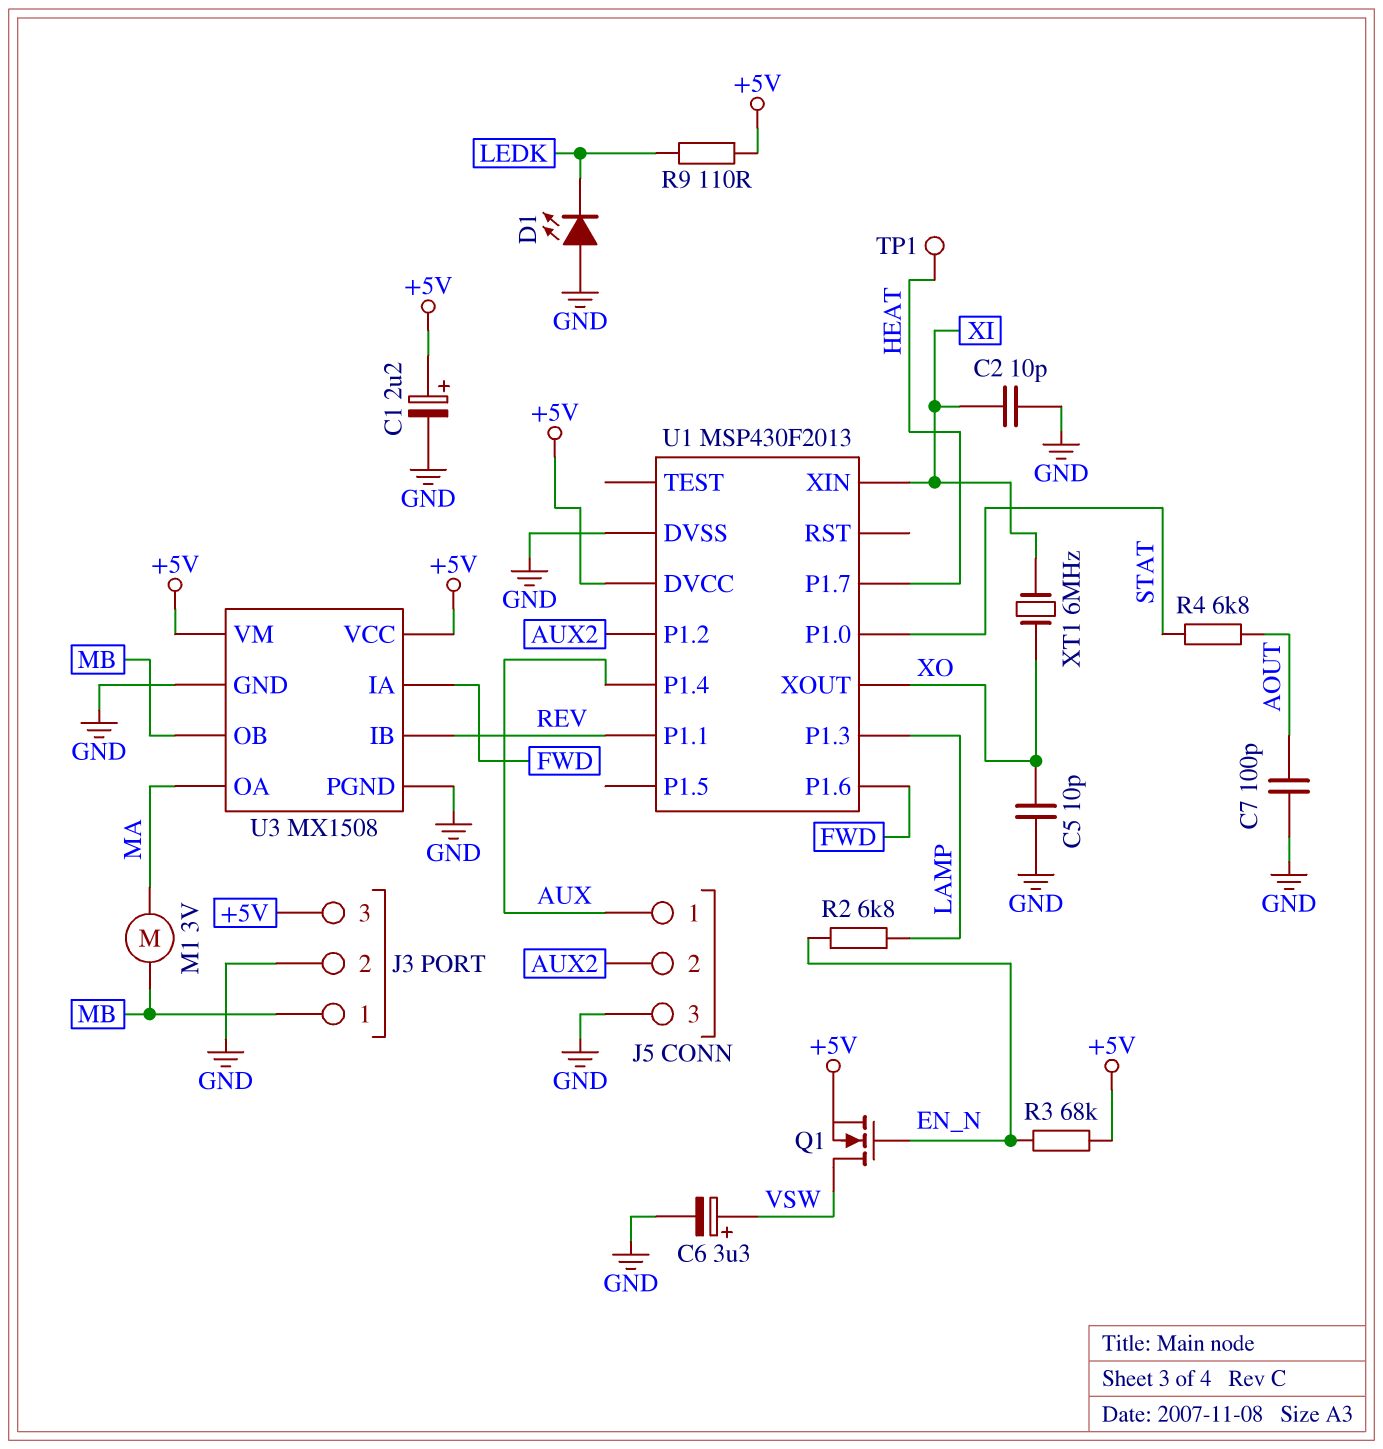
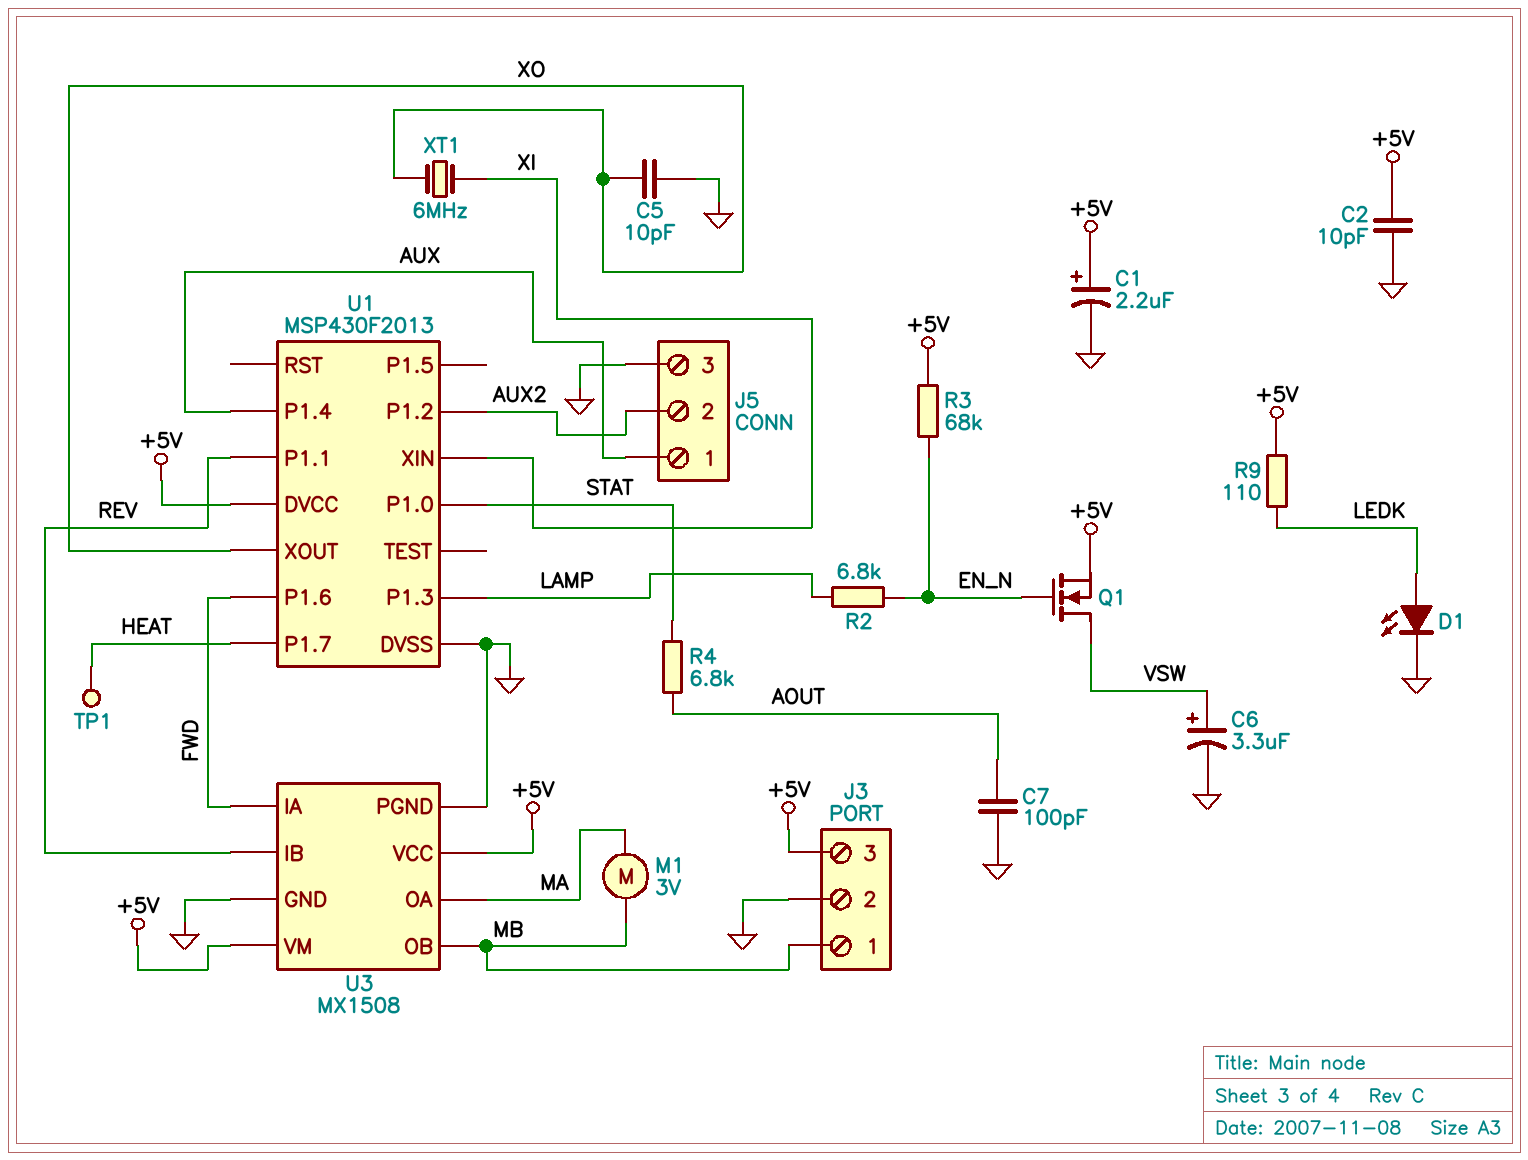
C2: 10pF (GND, XI) -> 10pF (+5V, GND)
D1: LED (A GND, K LEDK) -> LED (A LEDK, K GND)

